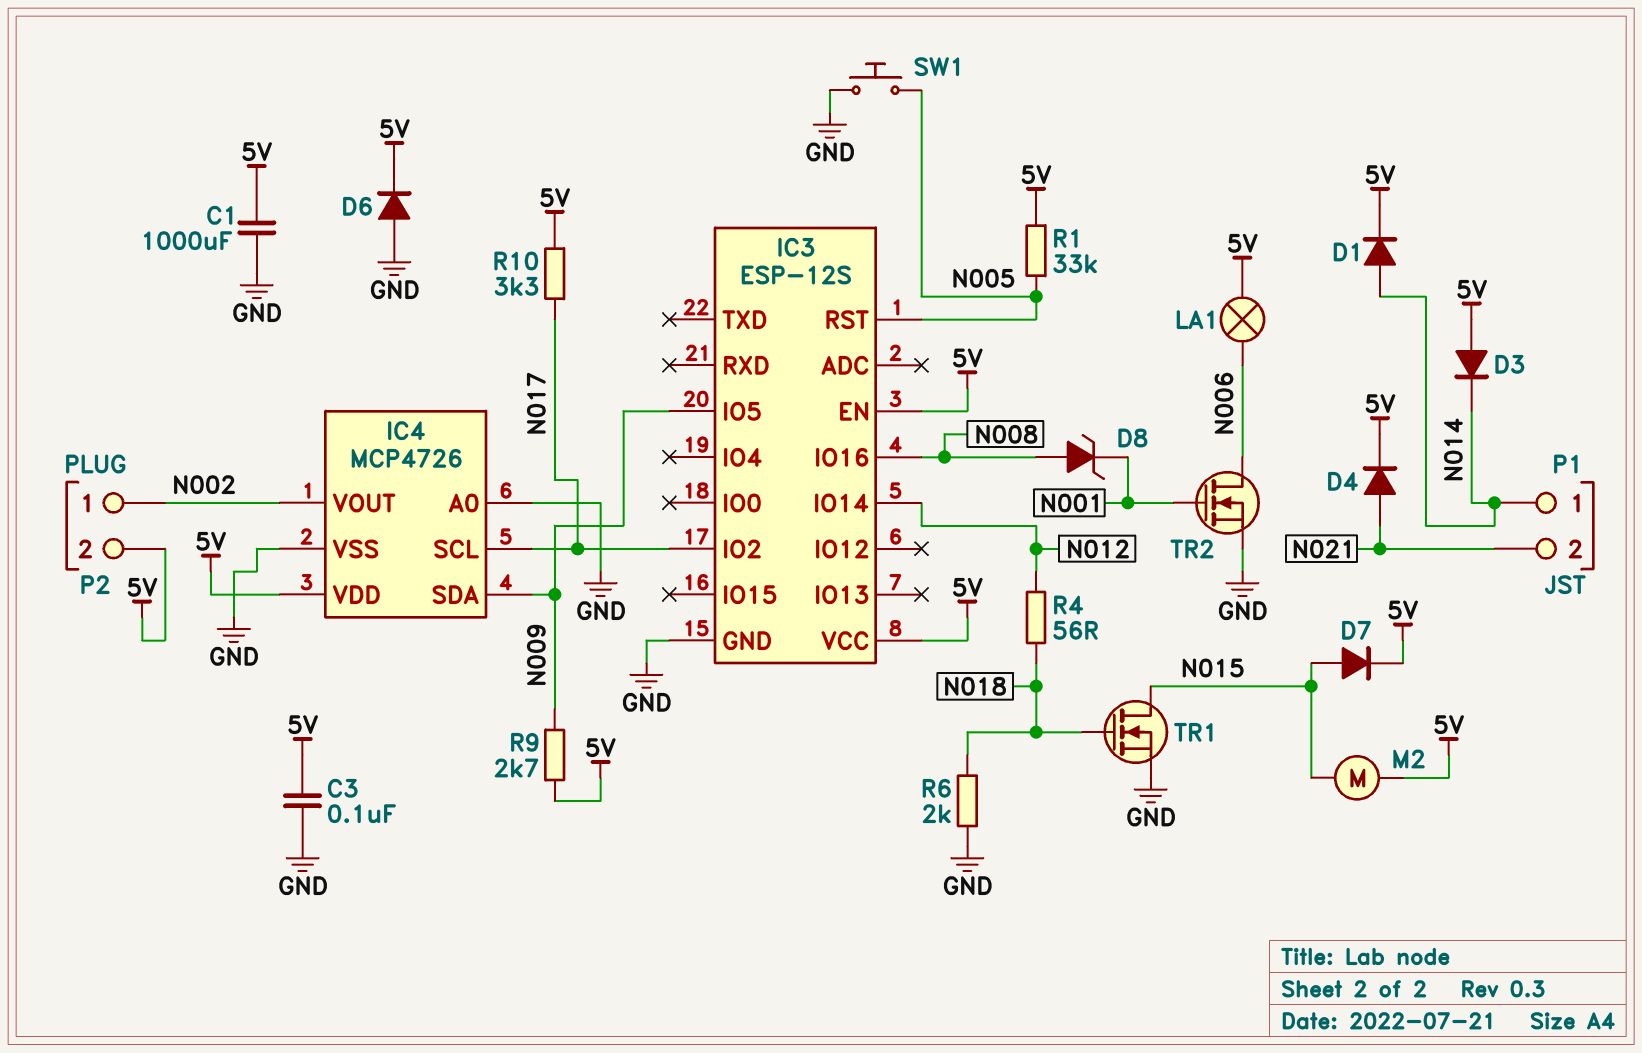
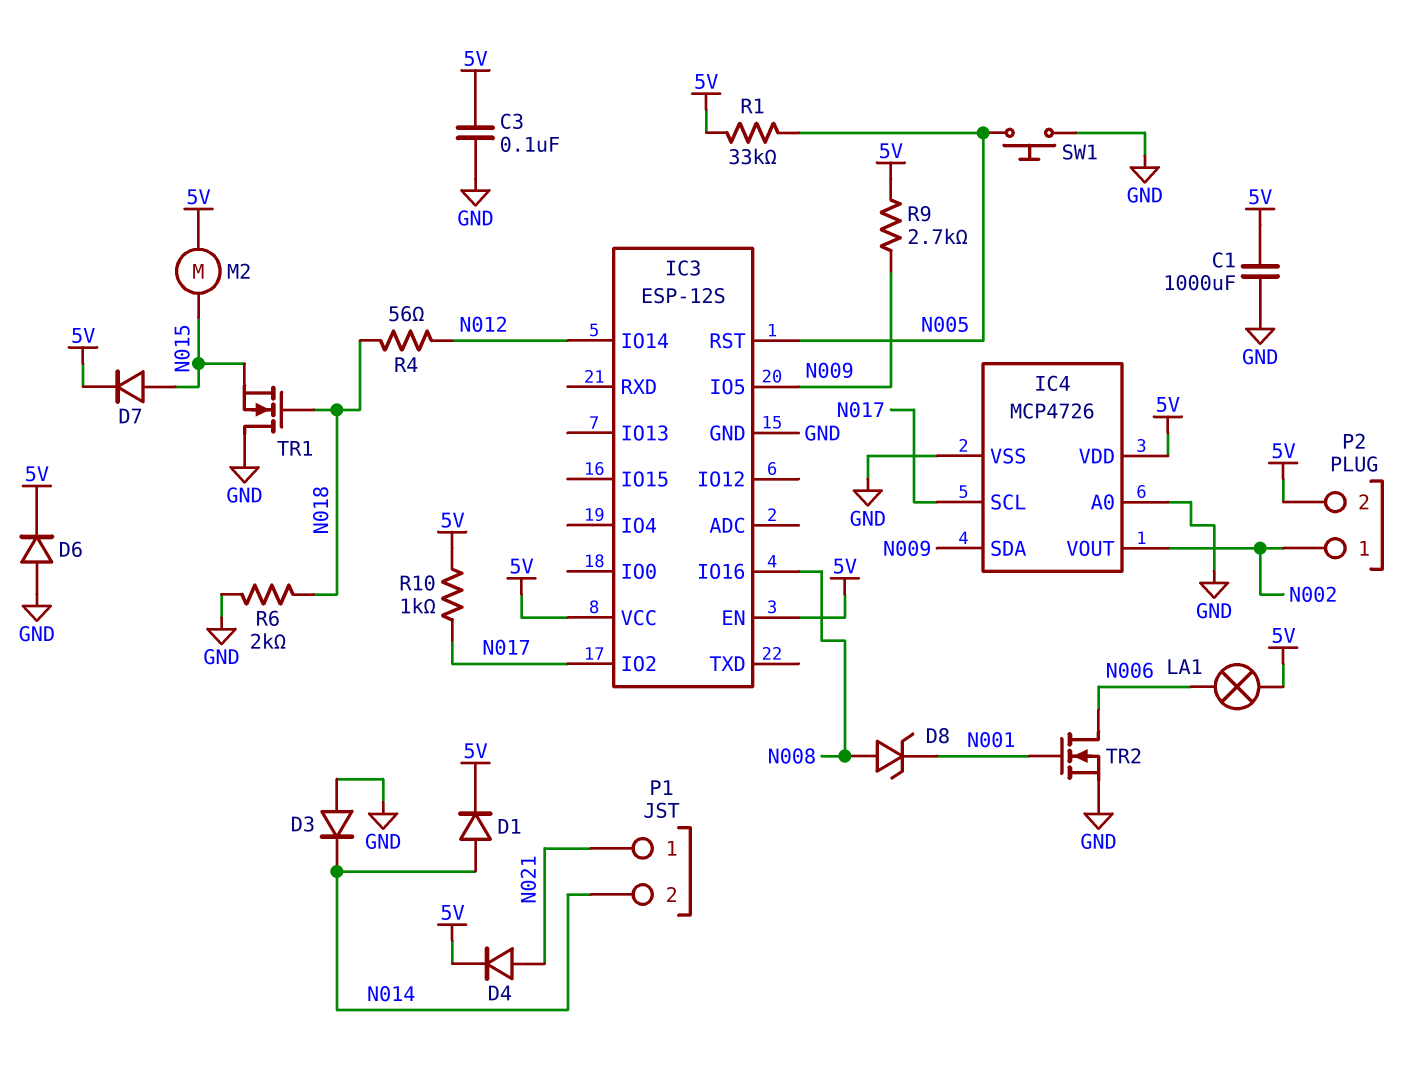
D3: diode (A 5V, K N014) -> diode (A GND, K N014)
P1 pin 1: N014 -> N021
P1 pin 2: N021 -> N014
R10: 3.3k (5V, N017) -> 1k (5V, N017)
TR1: NMOS (G N018, D N015, S GND) -> NMOS (G N018, D GND, S N015)

